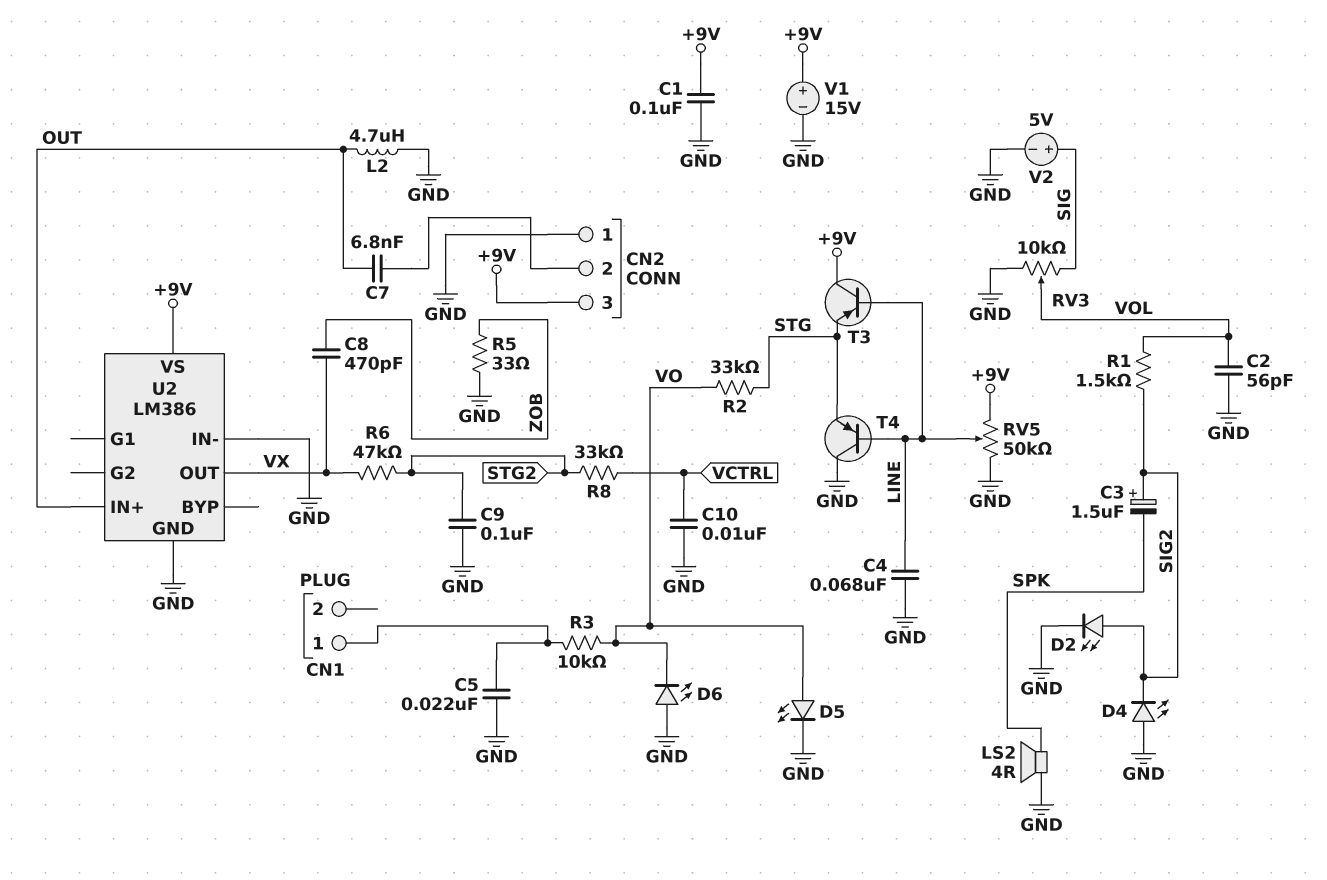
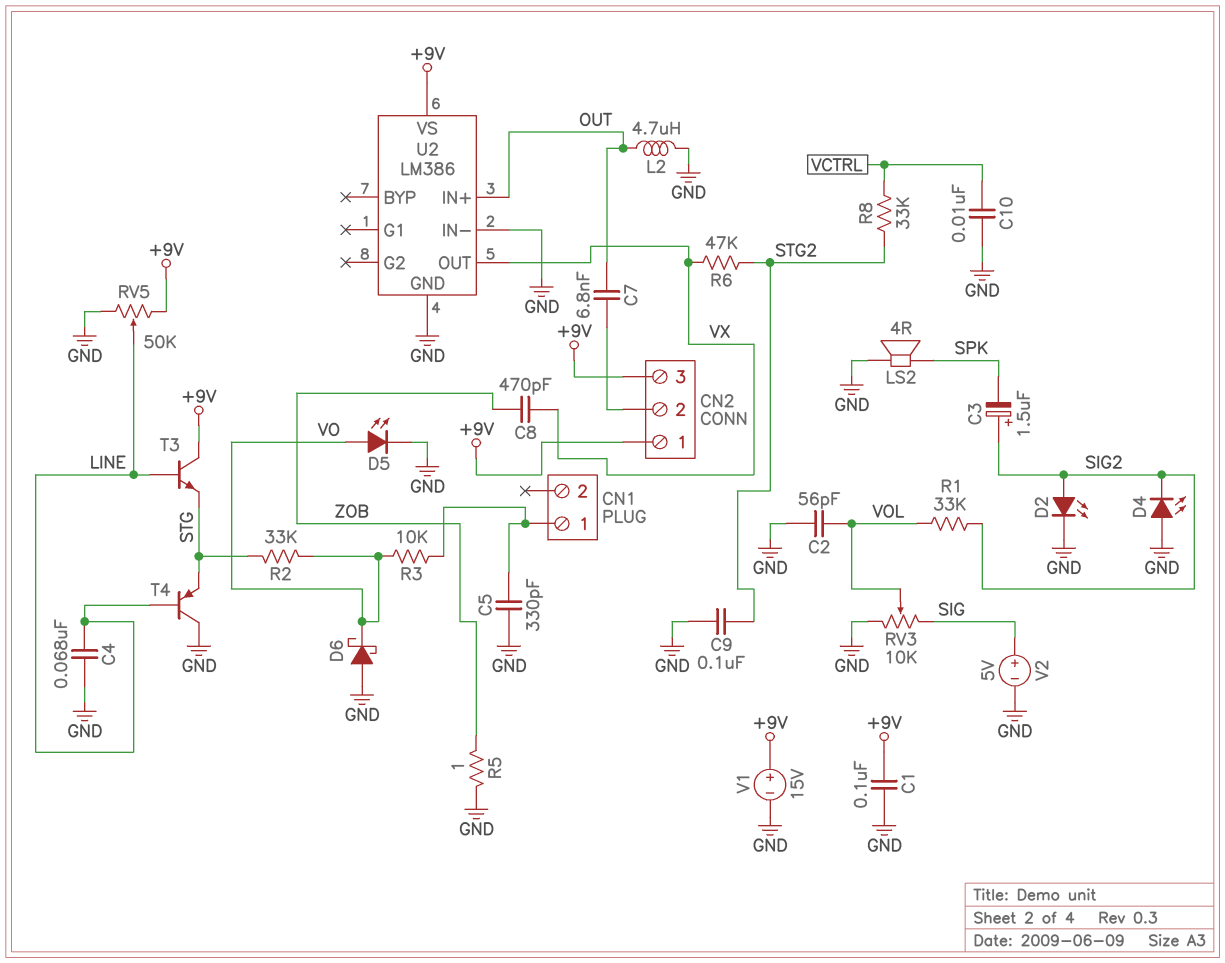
C5: 22nF (CN1/1, GND) -> 330pF (CN1/1, GND)
CN2 pin 1: GND -> +9V
D6: LED (A GND, K VO) -> schottky (A GND, K VO)
R1: 1.5k (SIG2, VOL) -> 33k (SIG2, VOL)
R5: 33 (GND, ZOB) -> 1 (GND, ZOB)
T3: PNP (B LINE, C +9V, E STG) -> NPN (B LINE, C +9V, E STG)

